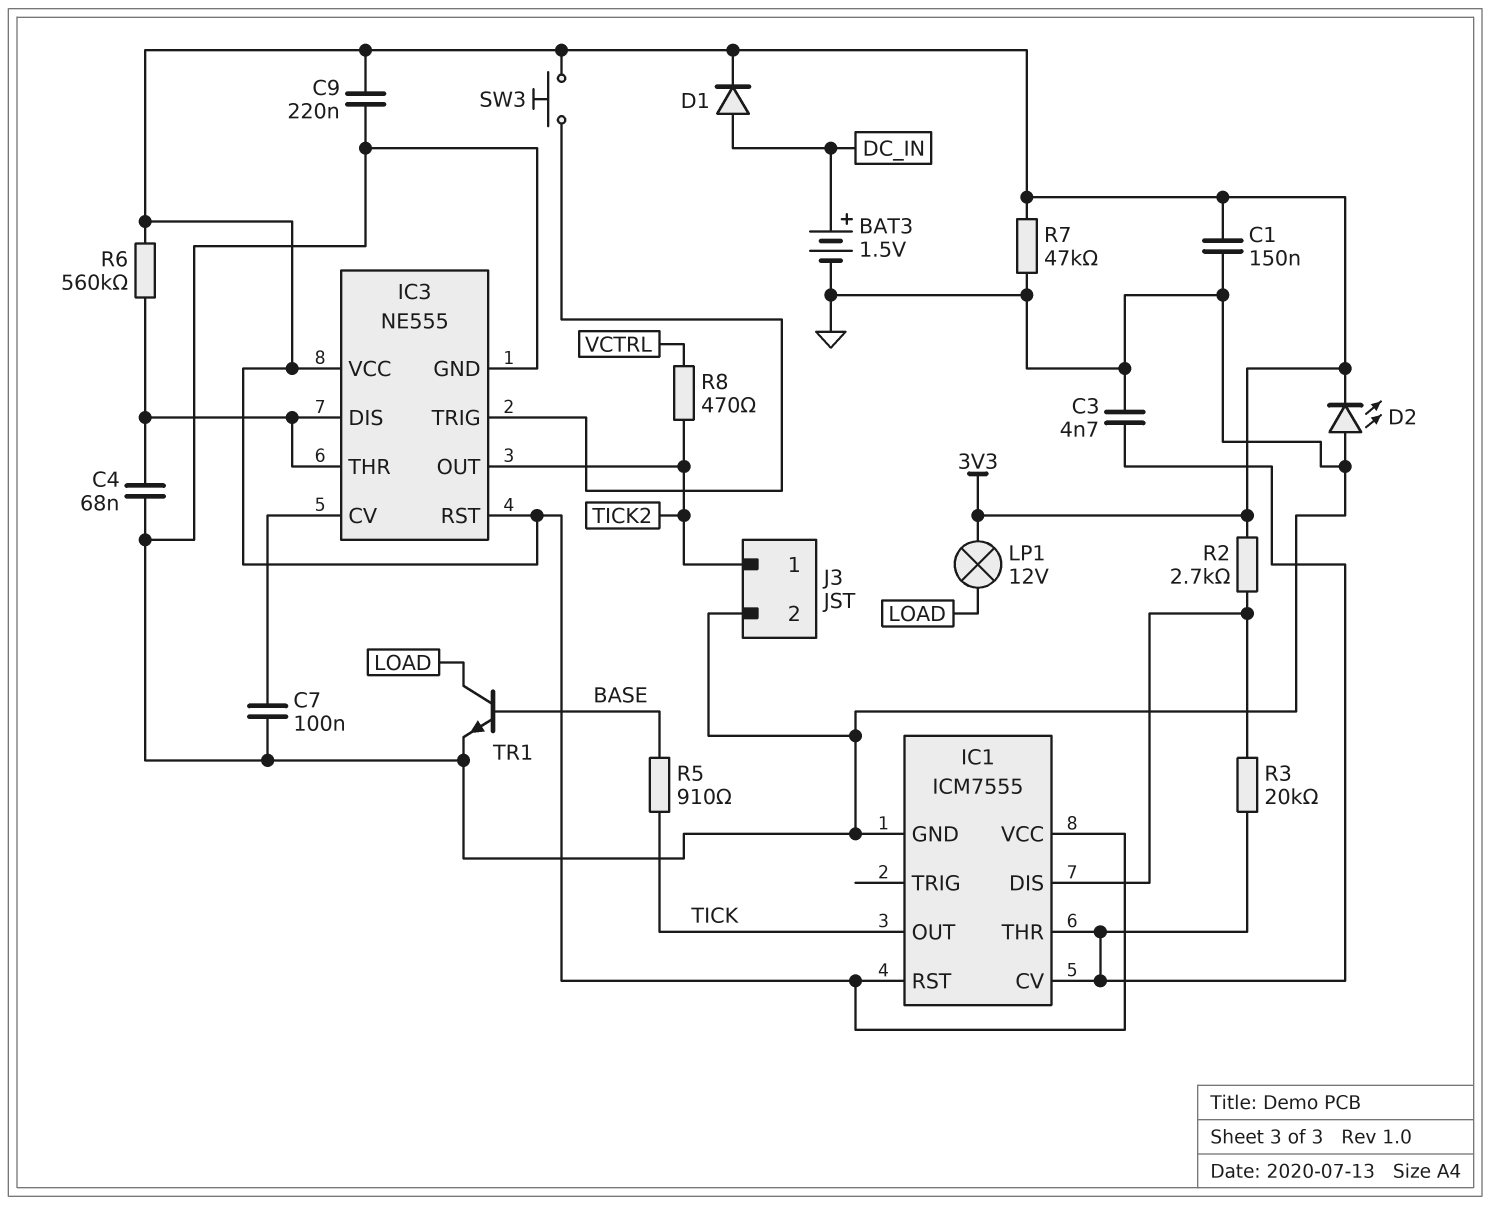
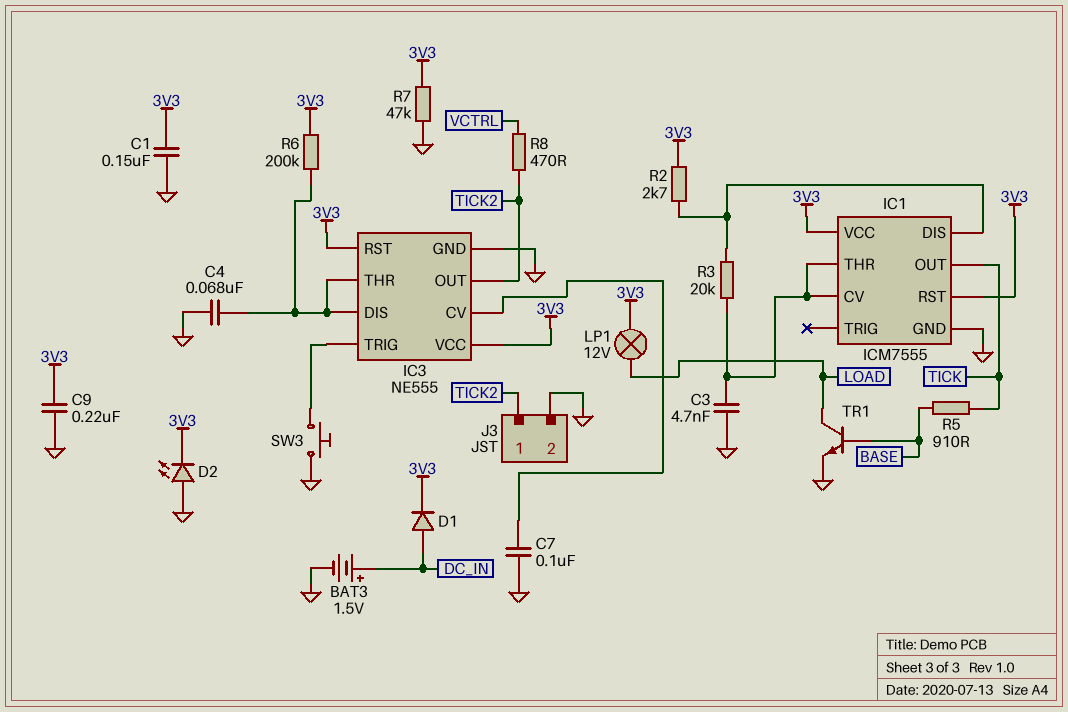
R6: 560k (3V3, IC3/DIS) -> 200k (3V3, IC3/DIS)
SW3: button (3V3, IC3/TRIG) -> button (GND, IC3/TRIG)

